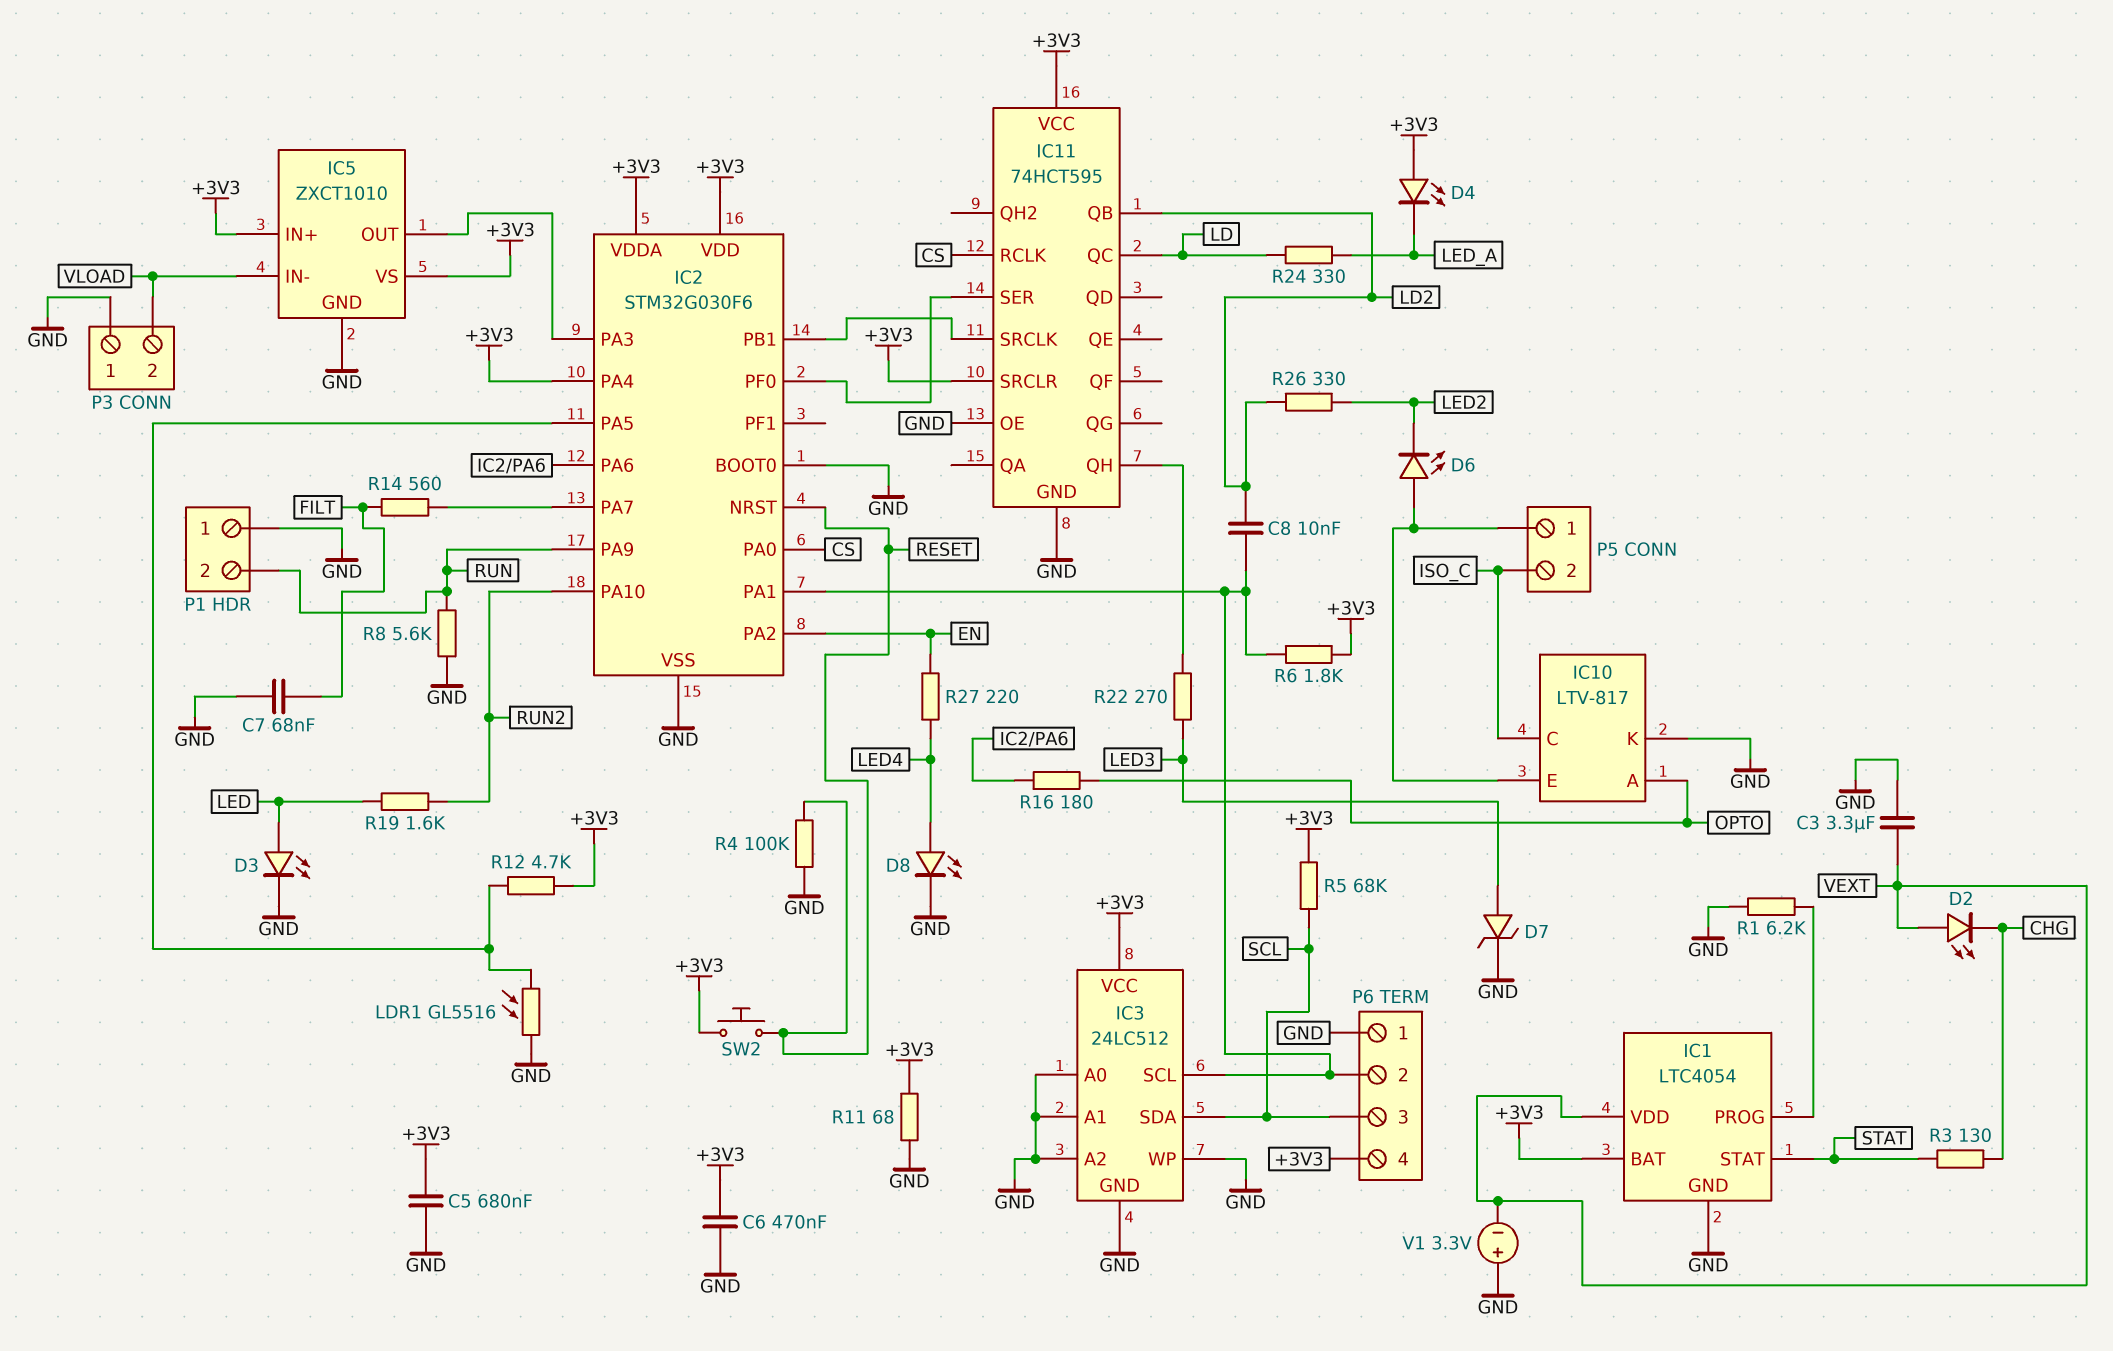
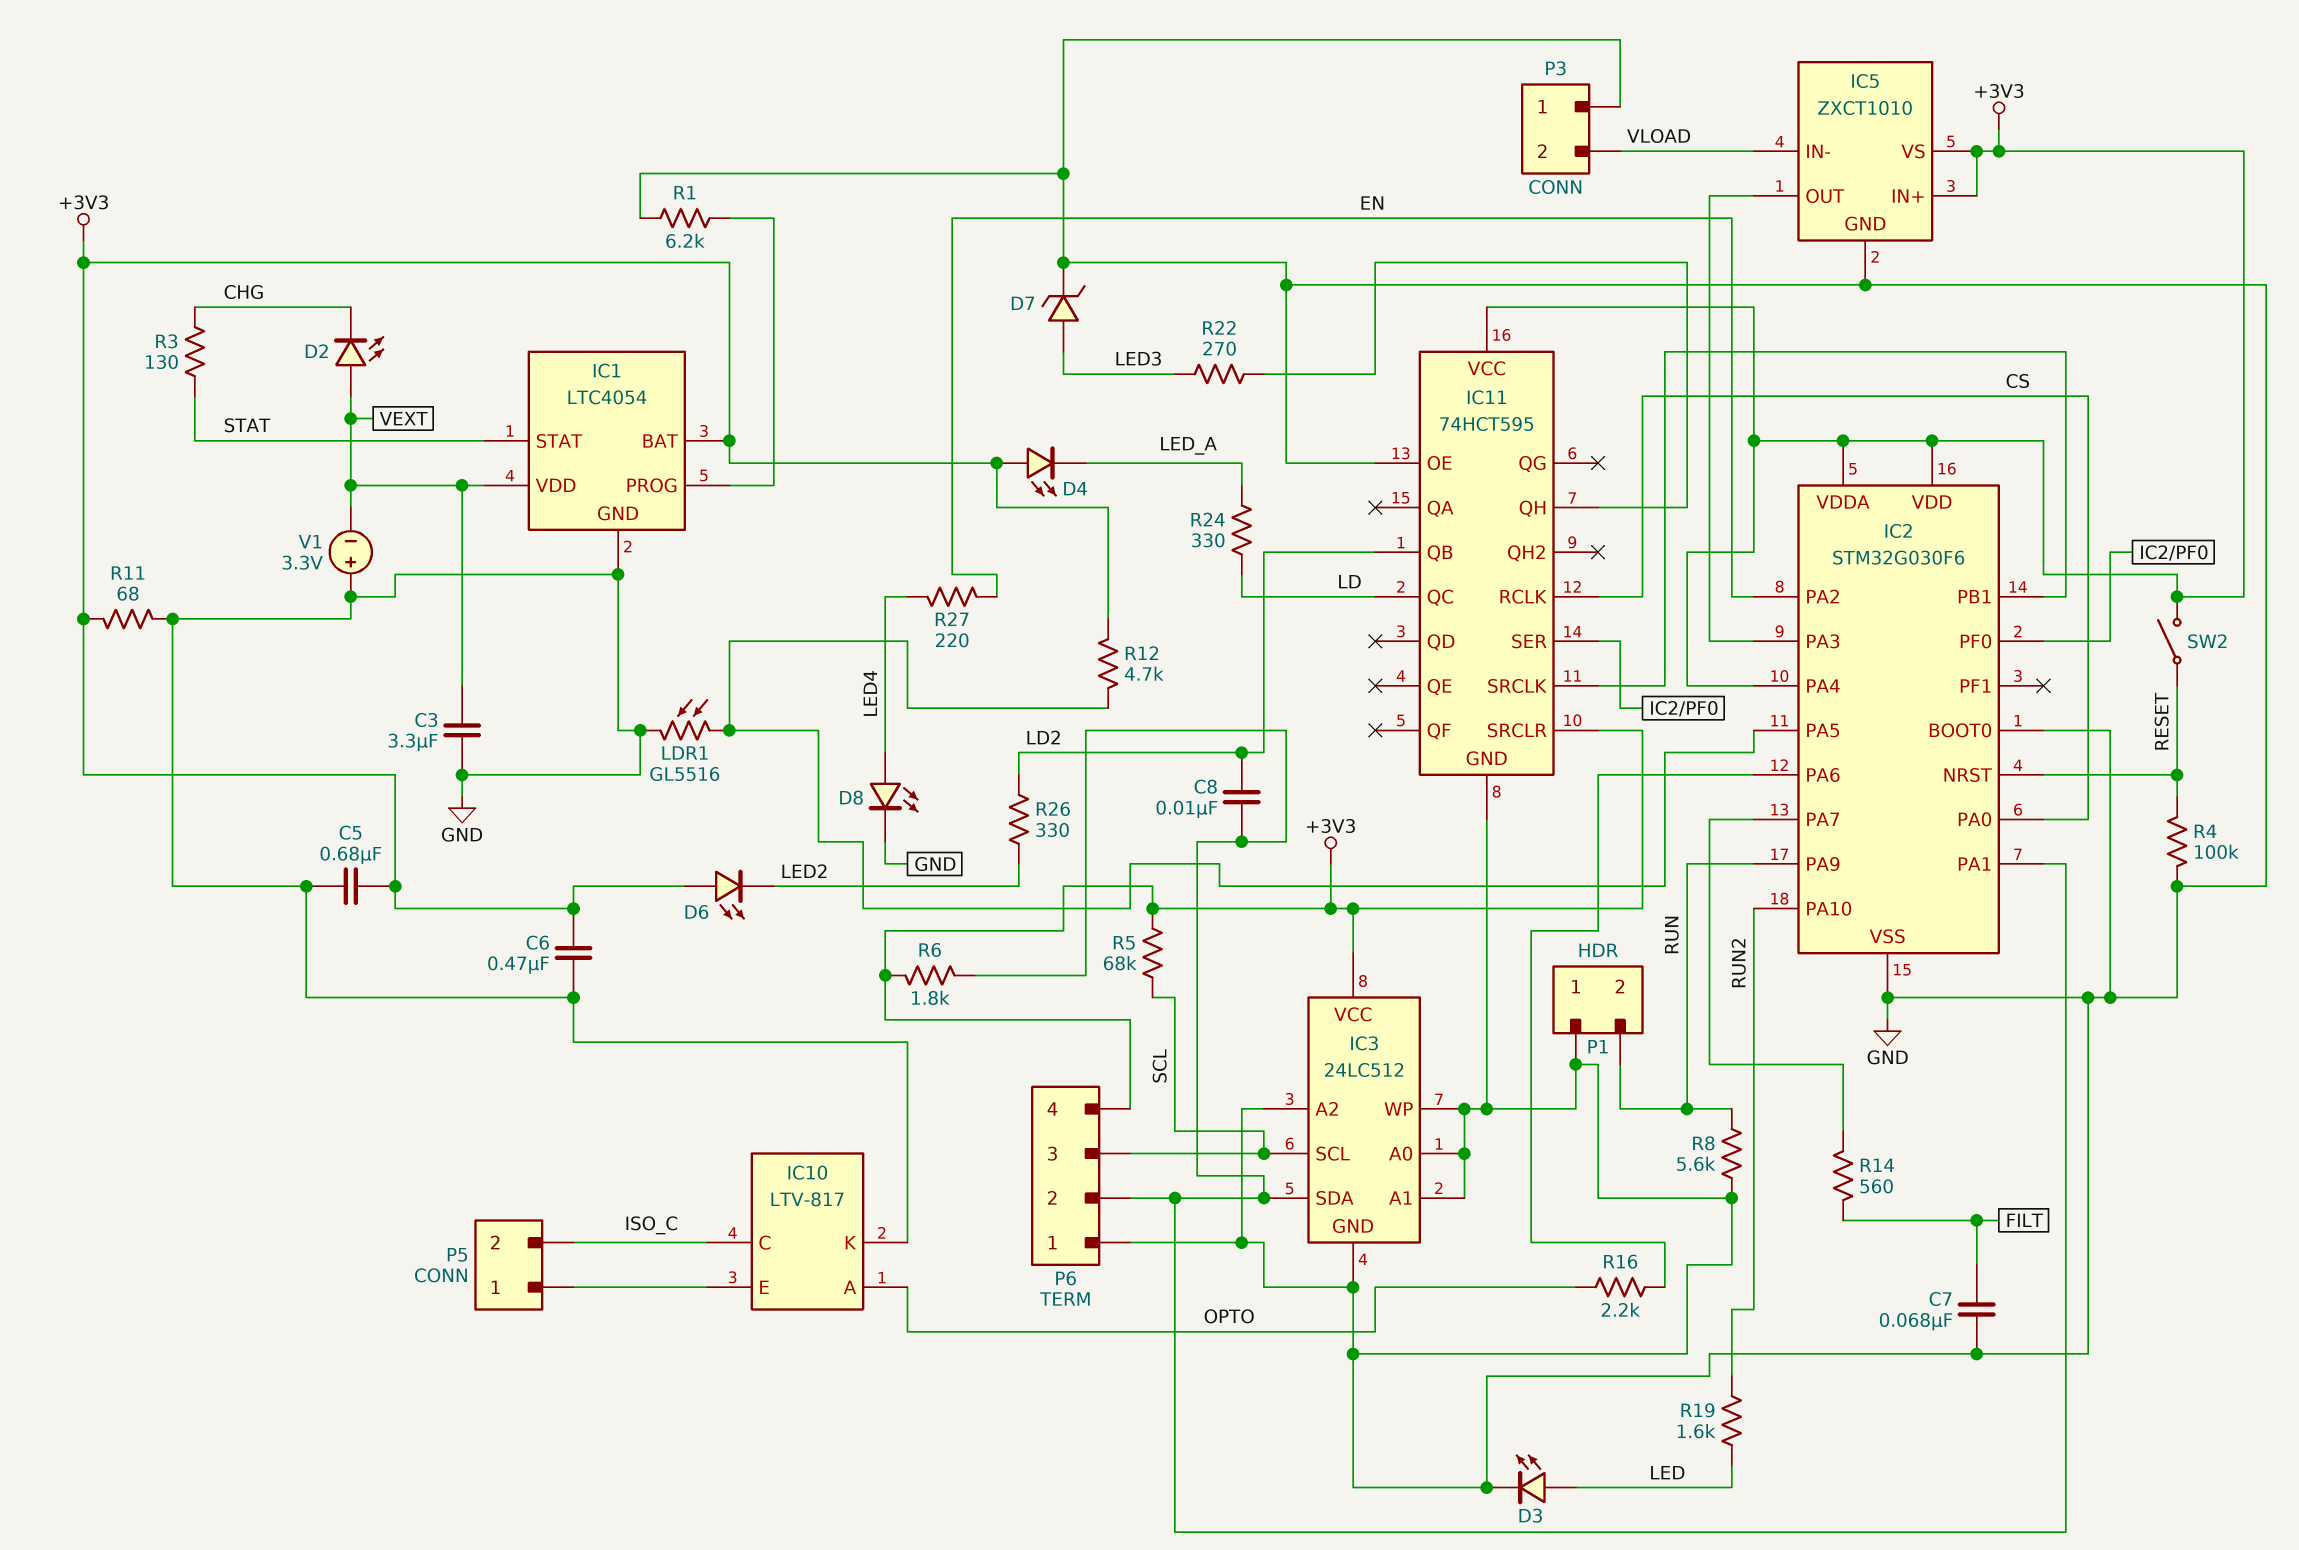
D6: LED (A IC10/E, K LED2) -> LED (A +3V3, K LED2)
IC3 pin SCL: IC2/PA1 -> SCL
IC3 pin SDA: SCL -> IC2/PA1
R16: 180 (IC2/PA6, OPTO) -> 2.2k (IC2/PA6, OPTO)
SW2: button (+3V3, RESET) -> switch (+3V3, RESET)

